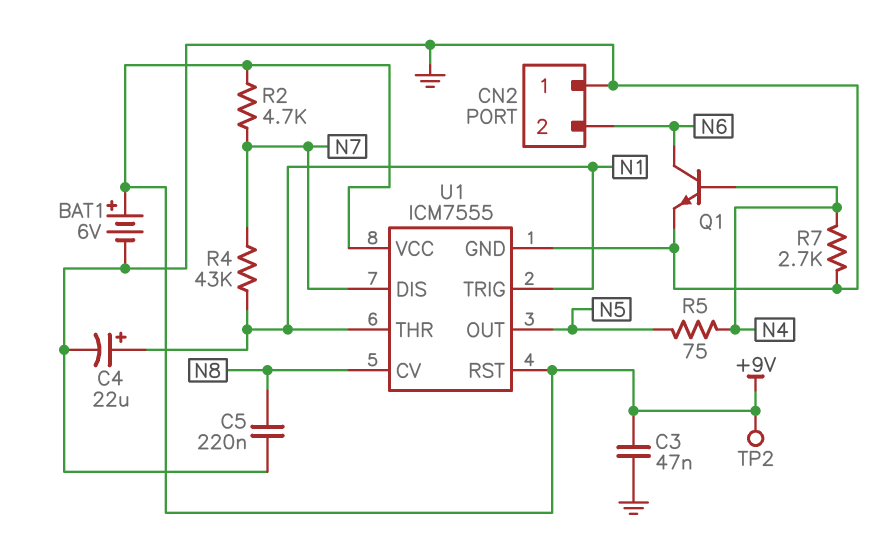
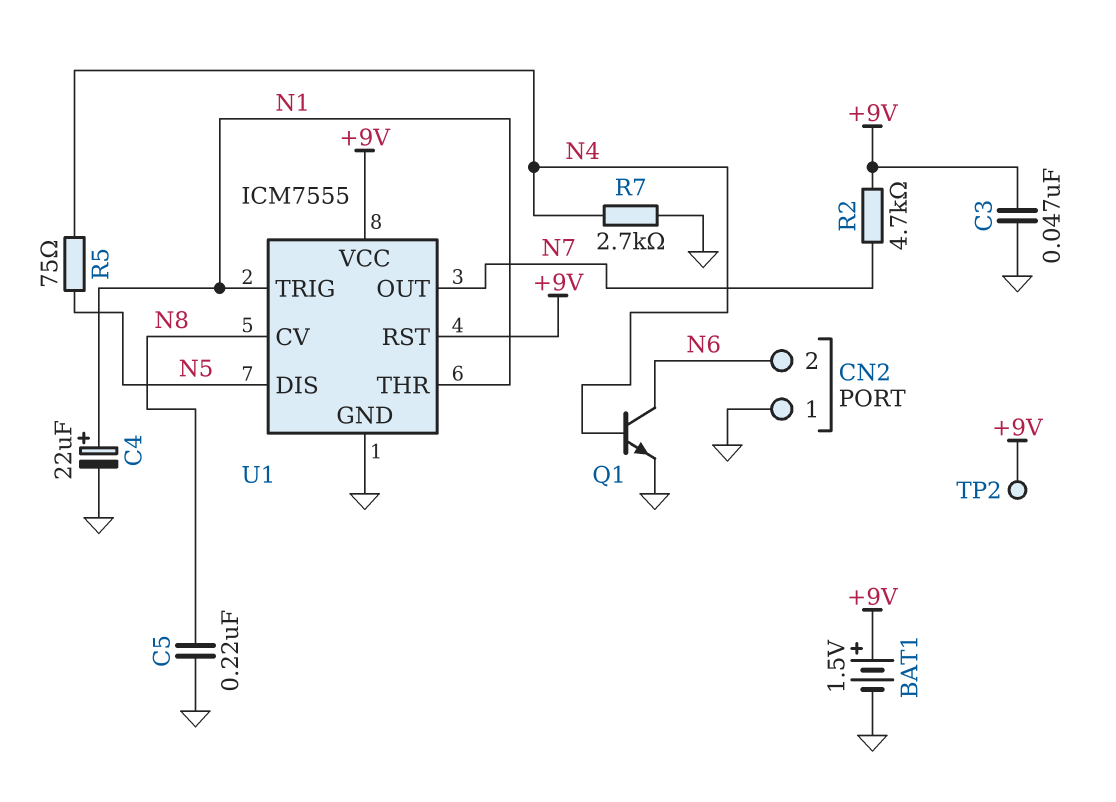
BAT1: 6V (plus +9V, minus GND) -> 1.5V (plus +9V, minus GND)
R4: 43k (N1, N7) -> none
U1 pin DIS: N7 -> N5
U1 pin OUT: N5 -> N7

